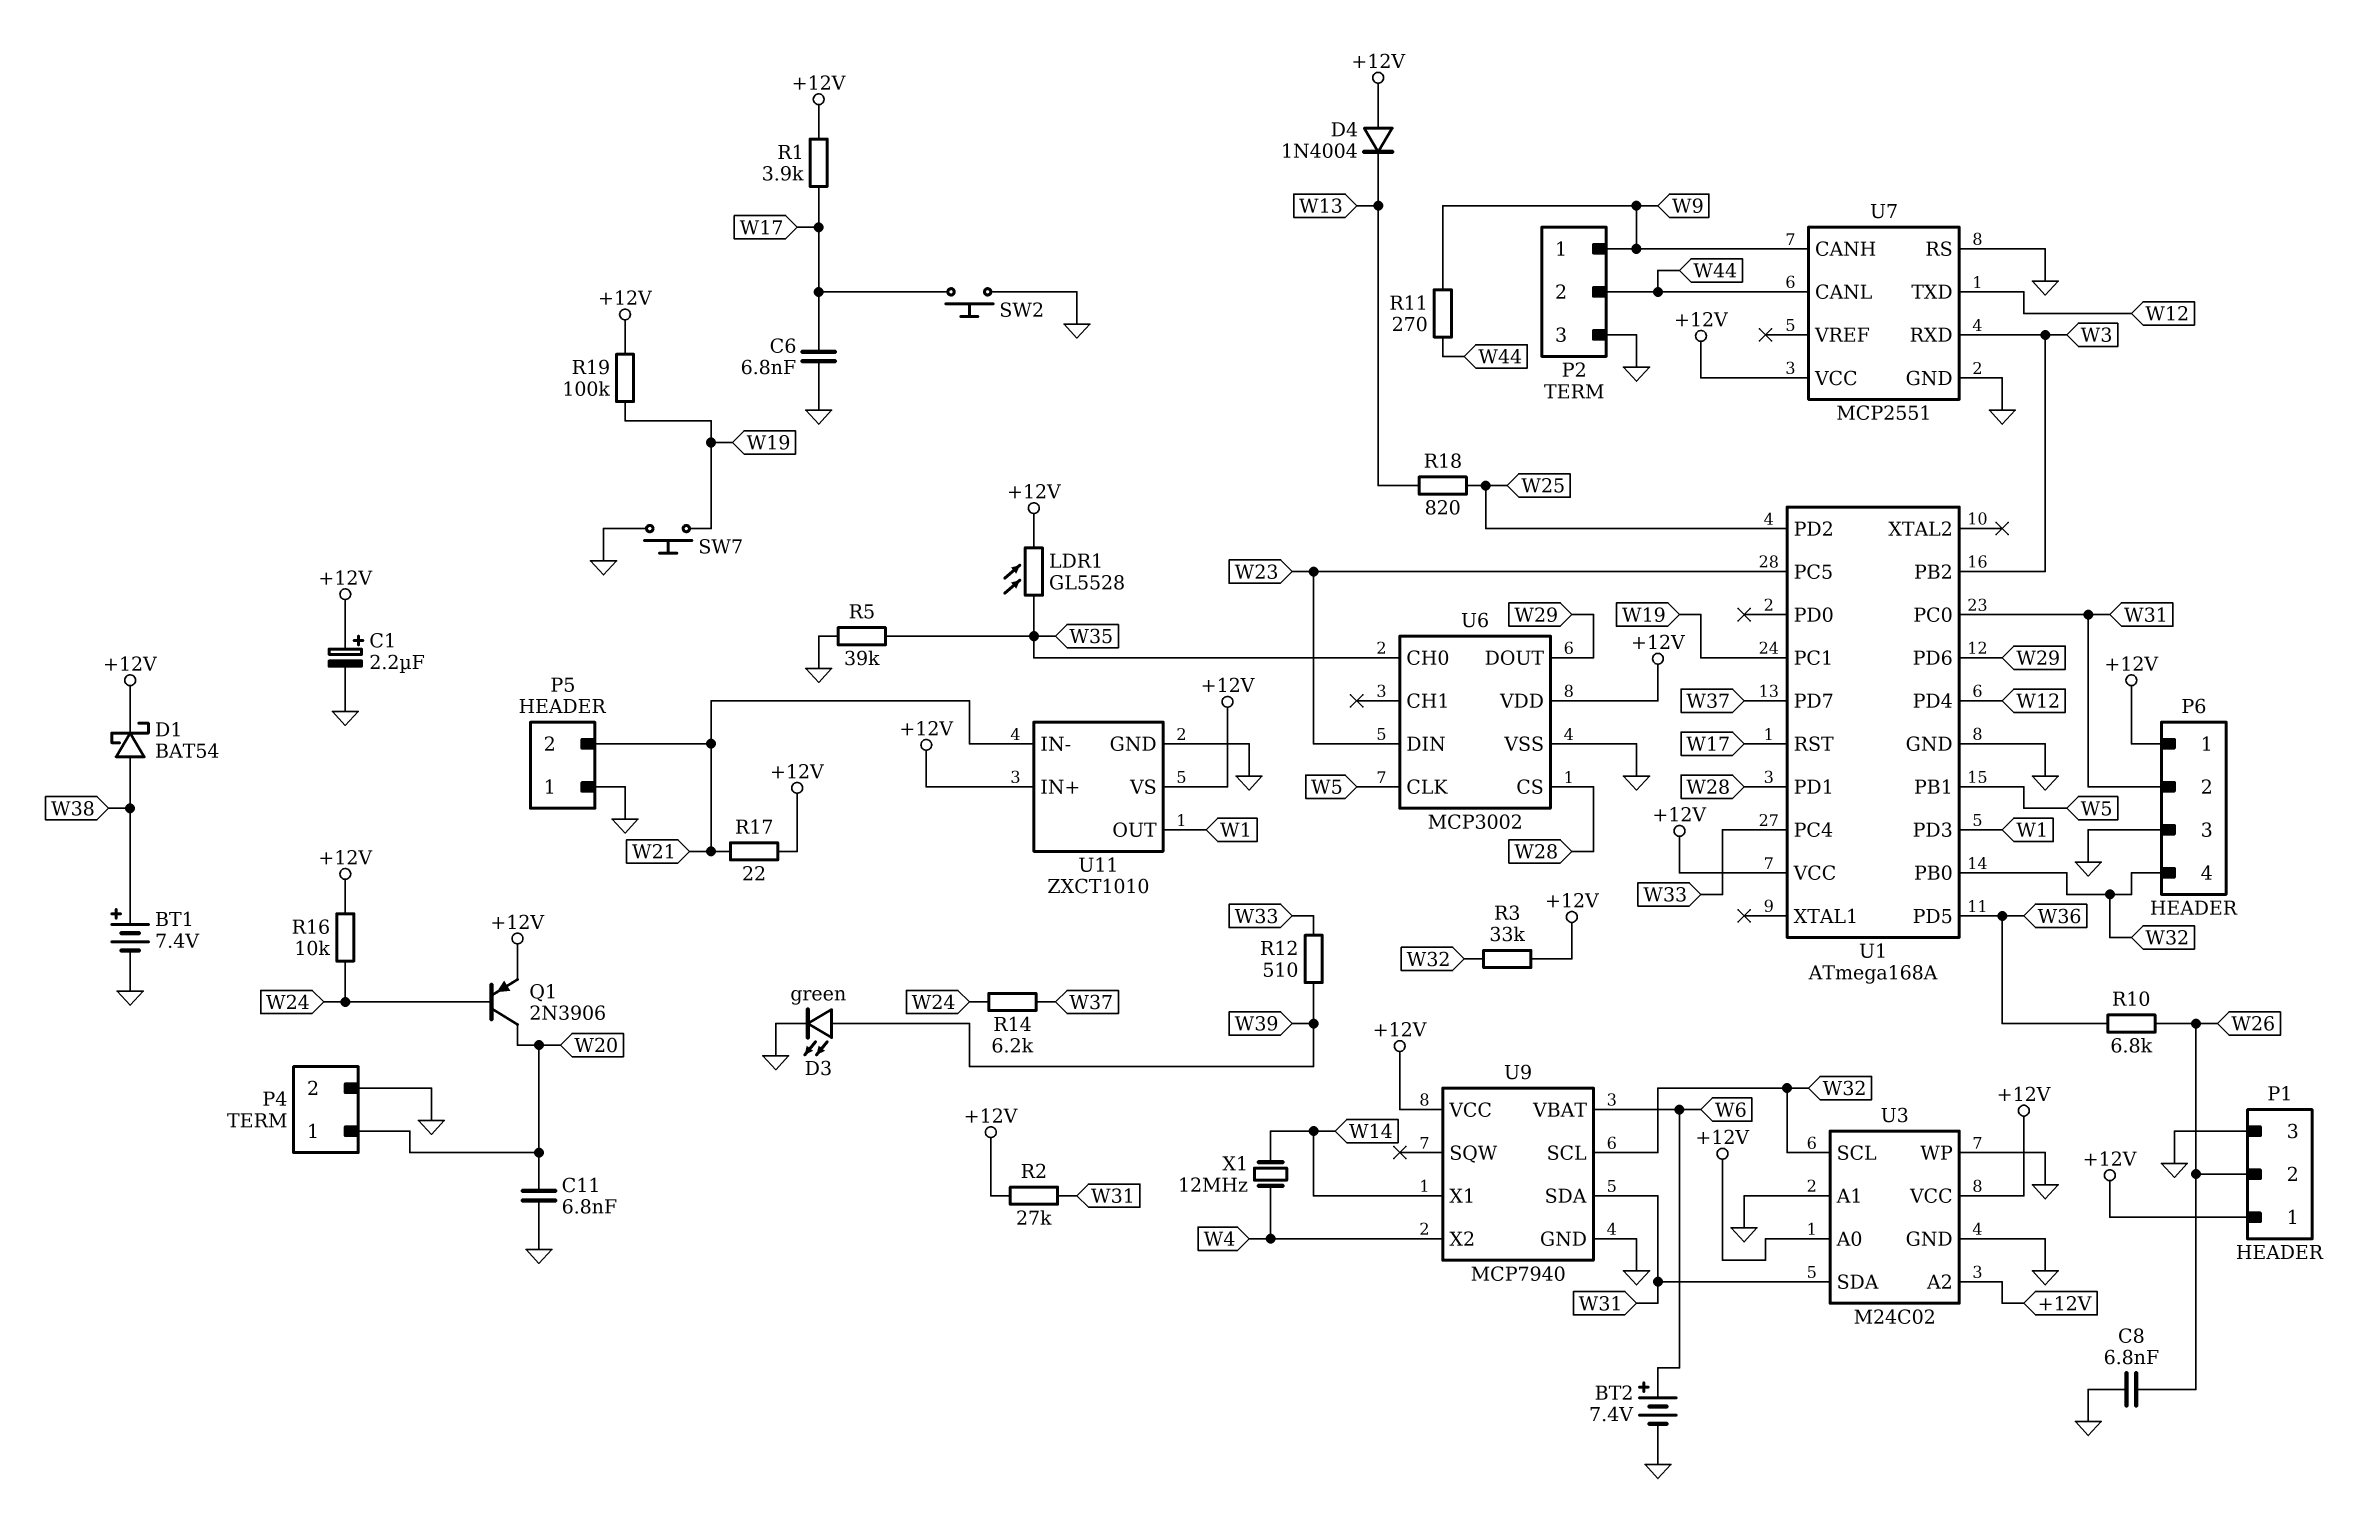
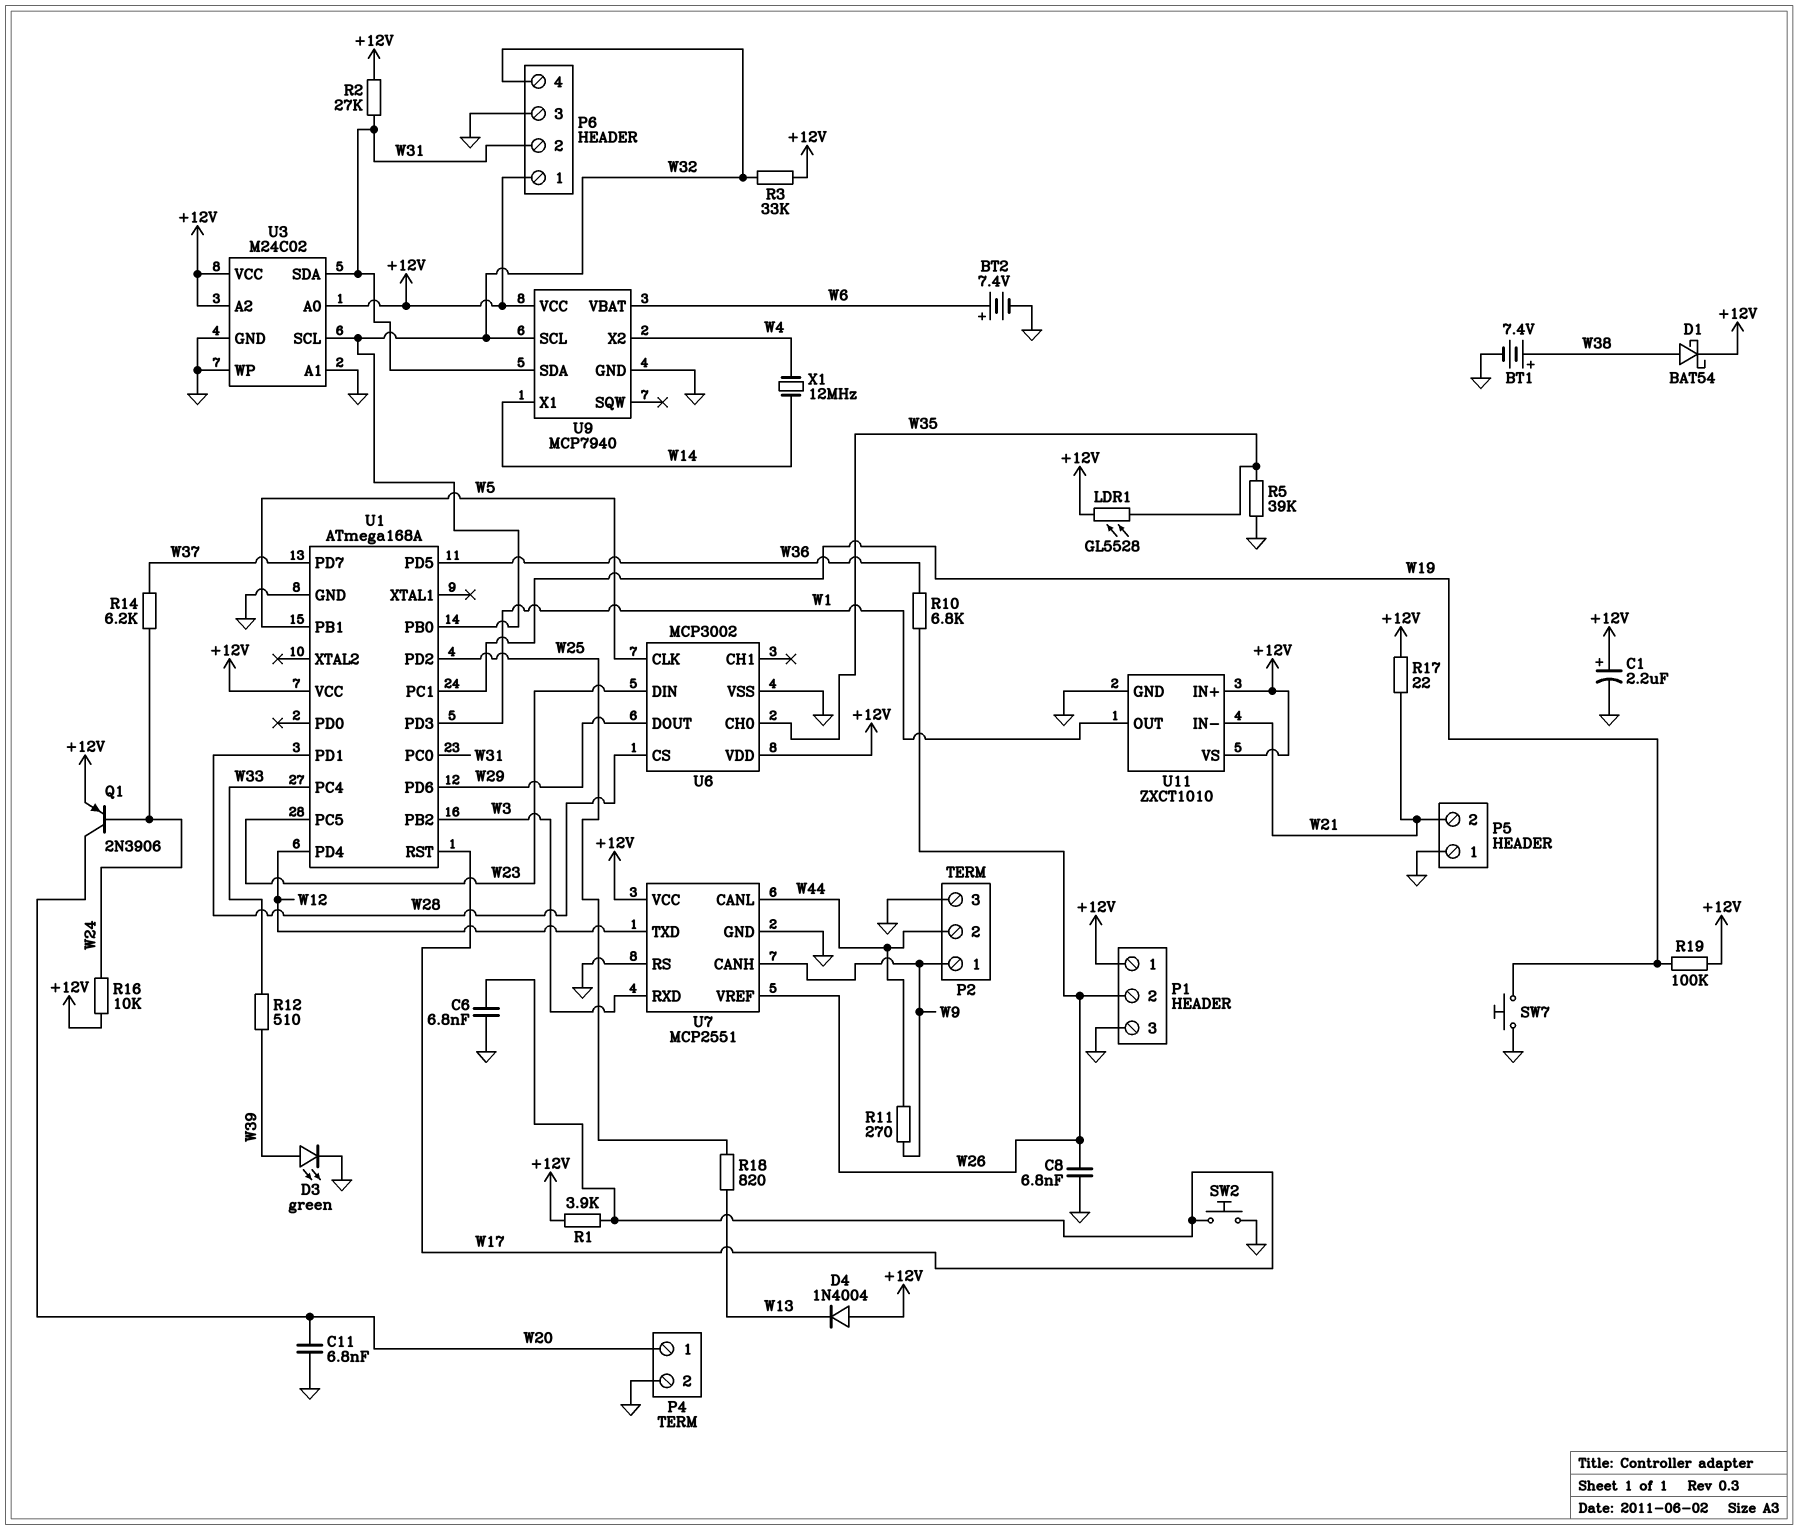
U7 pin VREF: none -> W26

